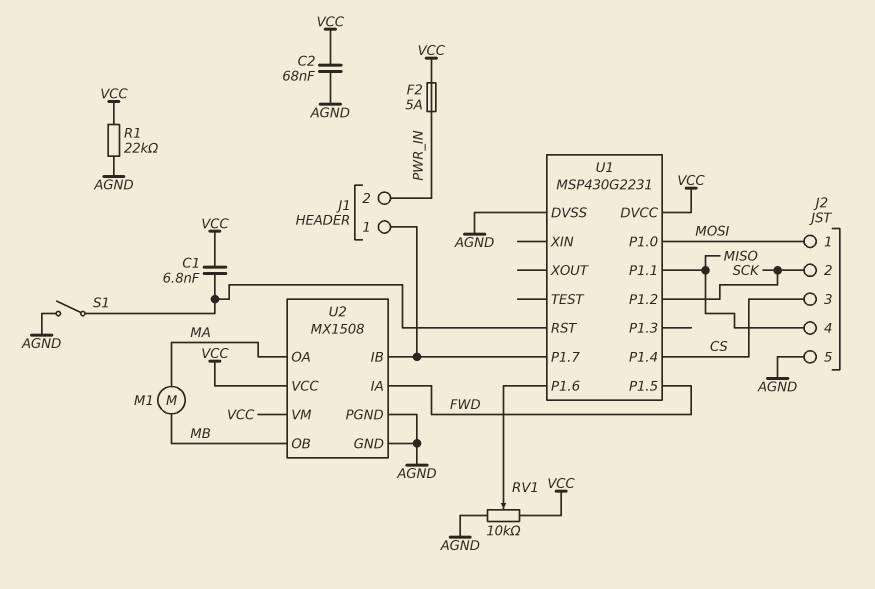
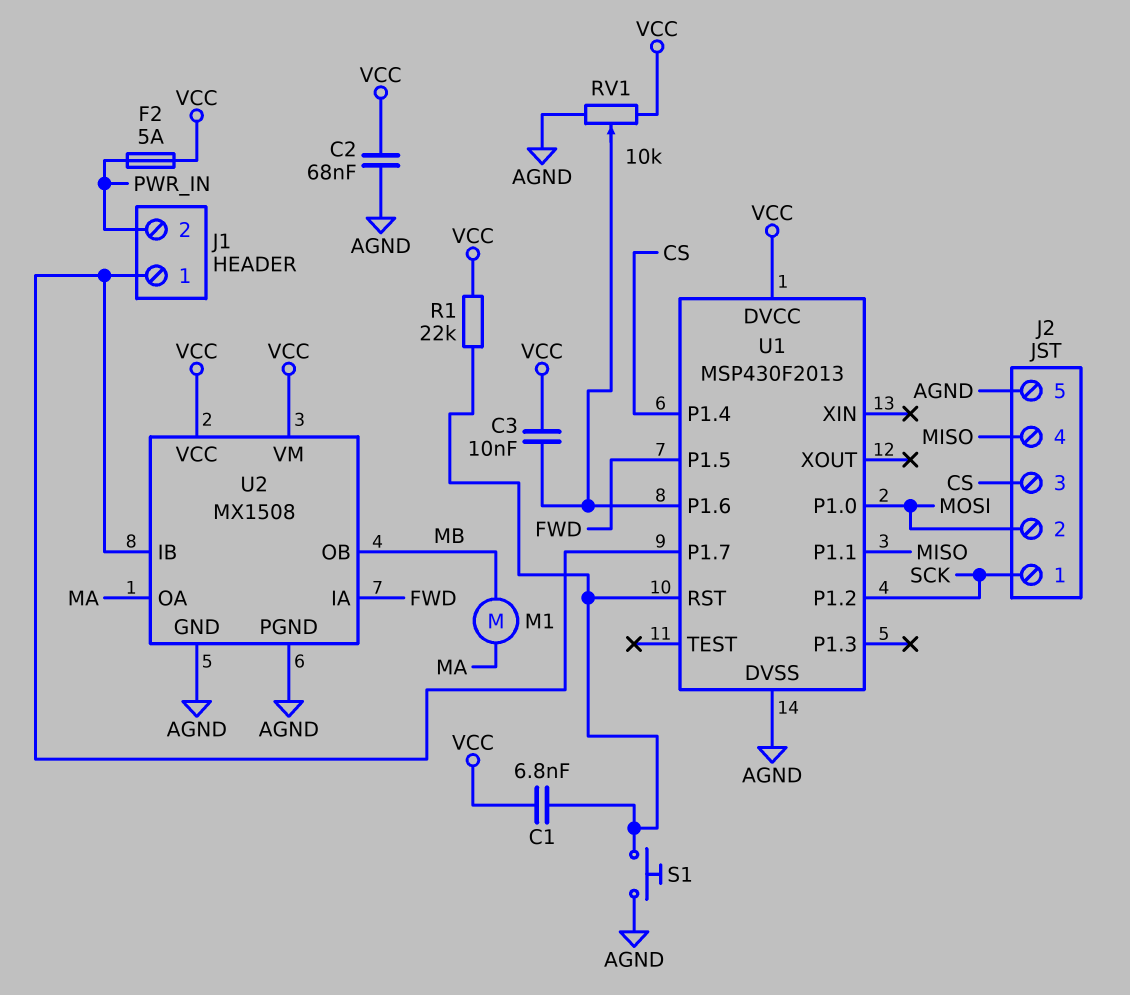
C3: none -> 10nF (U1/P1.6, VCC)
J2 pin 1: MOSI -> SCK
J2 pin 2: SCK -> MOSI
R1: 22k (AGND, VCC) -> 22k (U1/RST, VCC)
S1: switch (AGND, U1/RST) -> button (AGND, U1/RST)
U1: MSP430G2231 -> MSP430F2013

